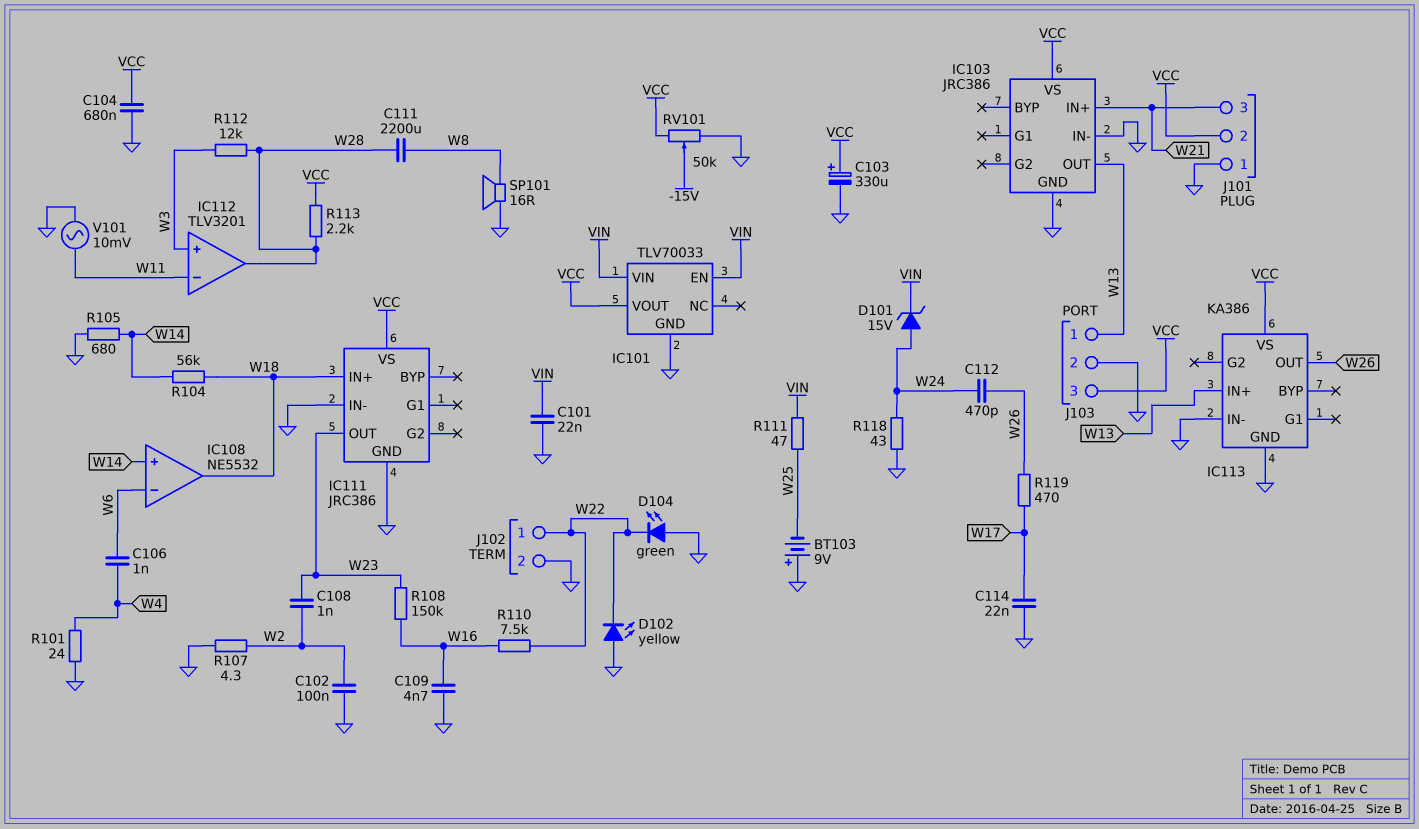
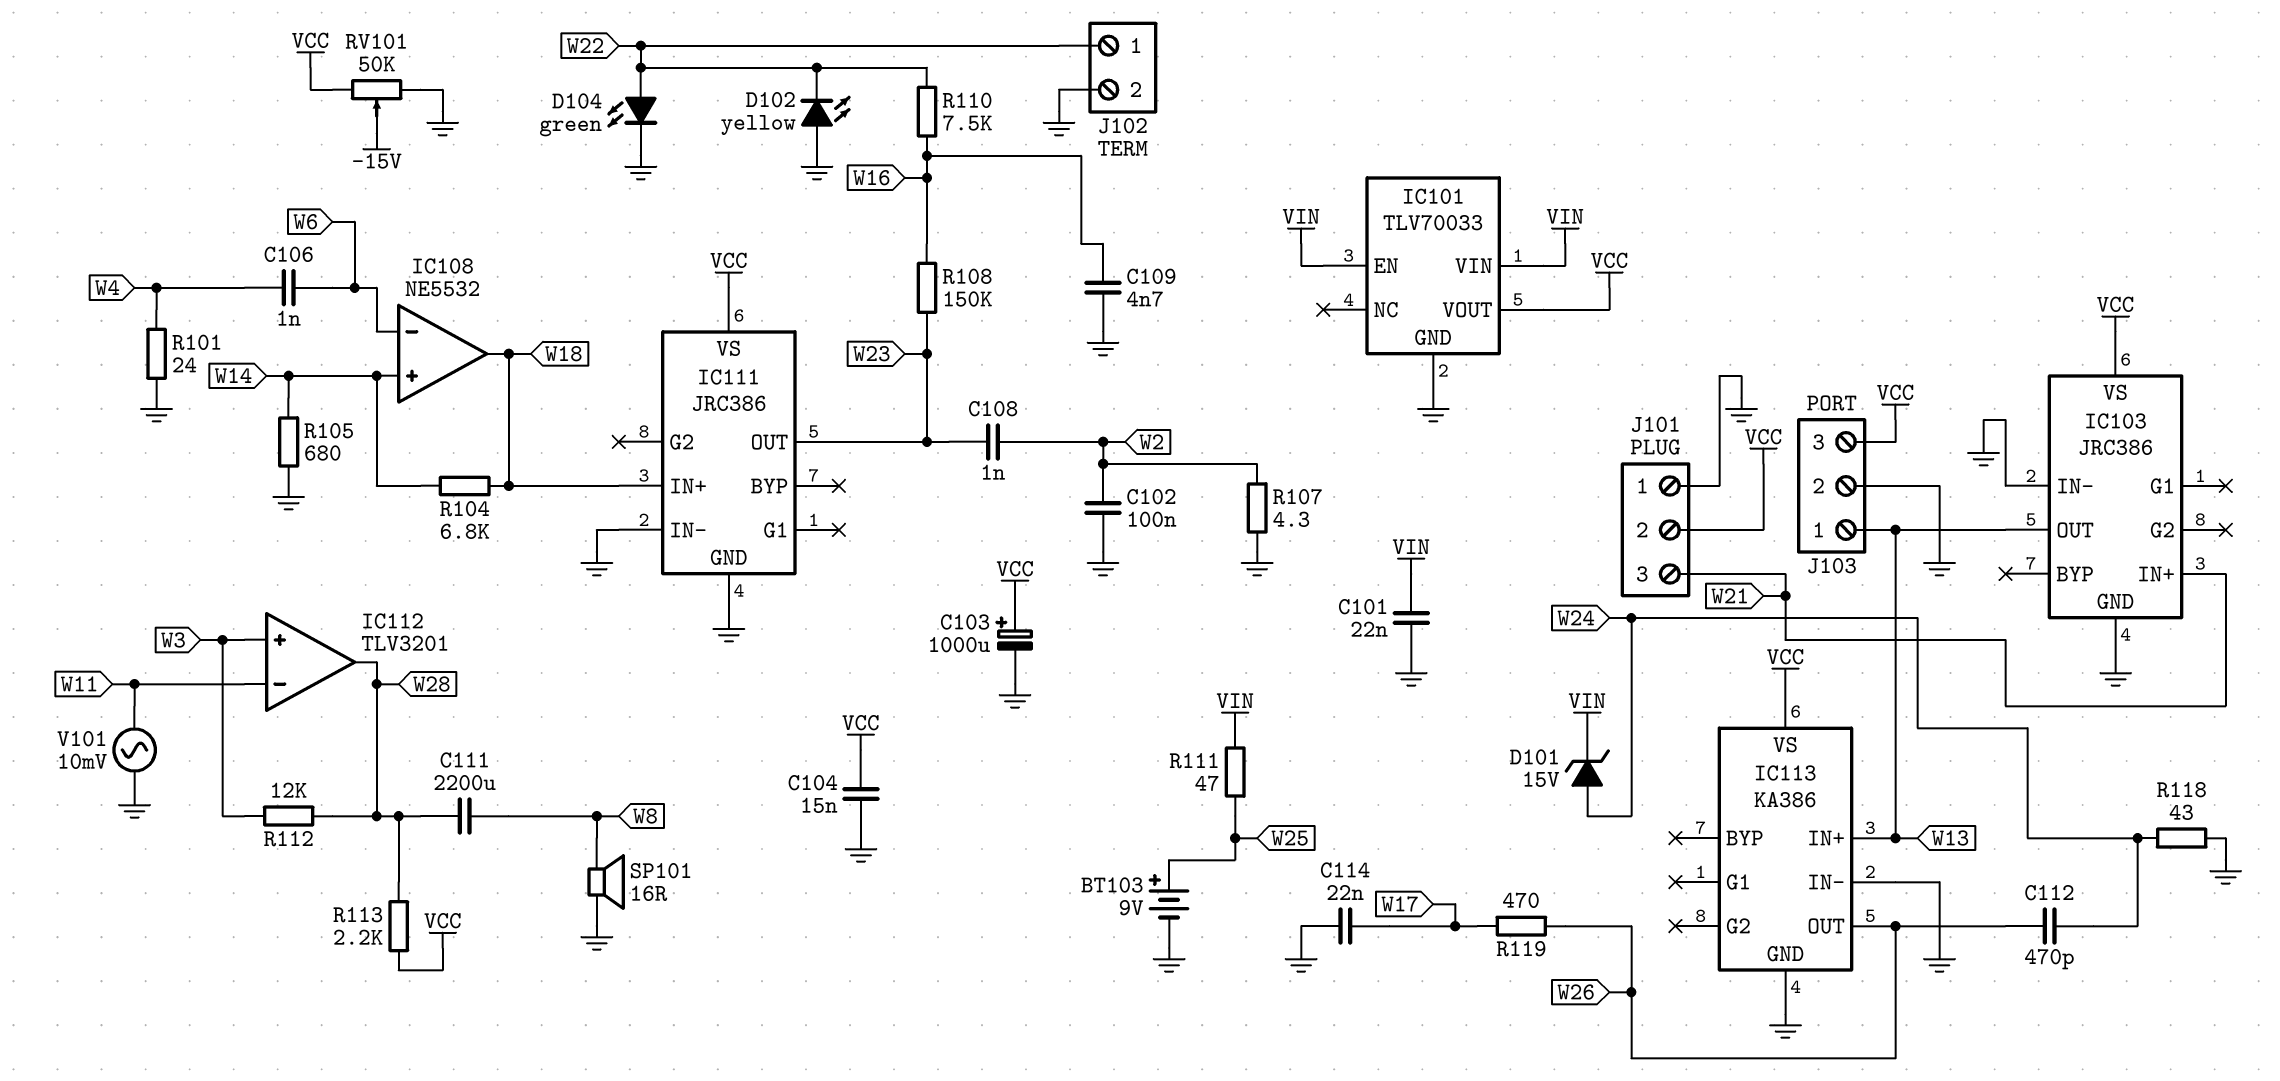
BT103: 9V (plus GND, minus W25) -> 9V (plus W25, minus GND)
C103: 330uF (plus VCC, minus GND) -> 1000uF (plus VCC, minus GND)
C104: 680nF (GND, VCC) -> 15nF (GND, VCC)
D104: LED green (A GND, K W22) -> LED green (A W22, K GND)
R104: 56k (W14, W18) -> 6.8k (W14, W18)

